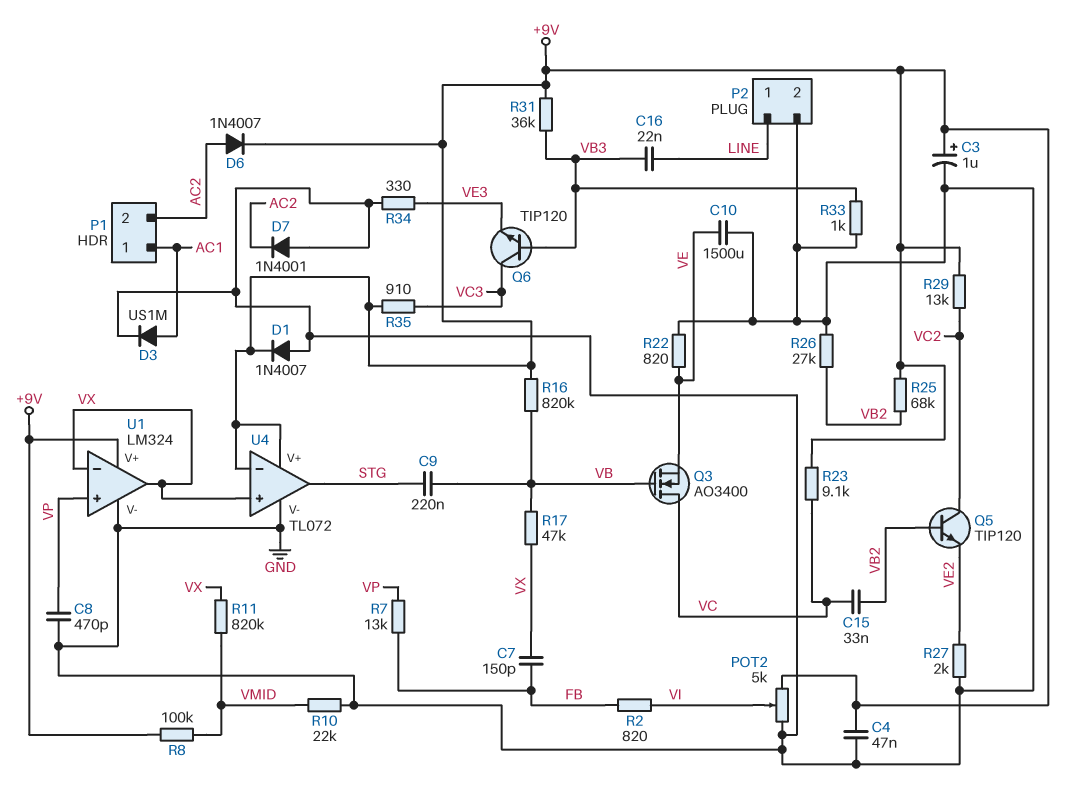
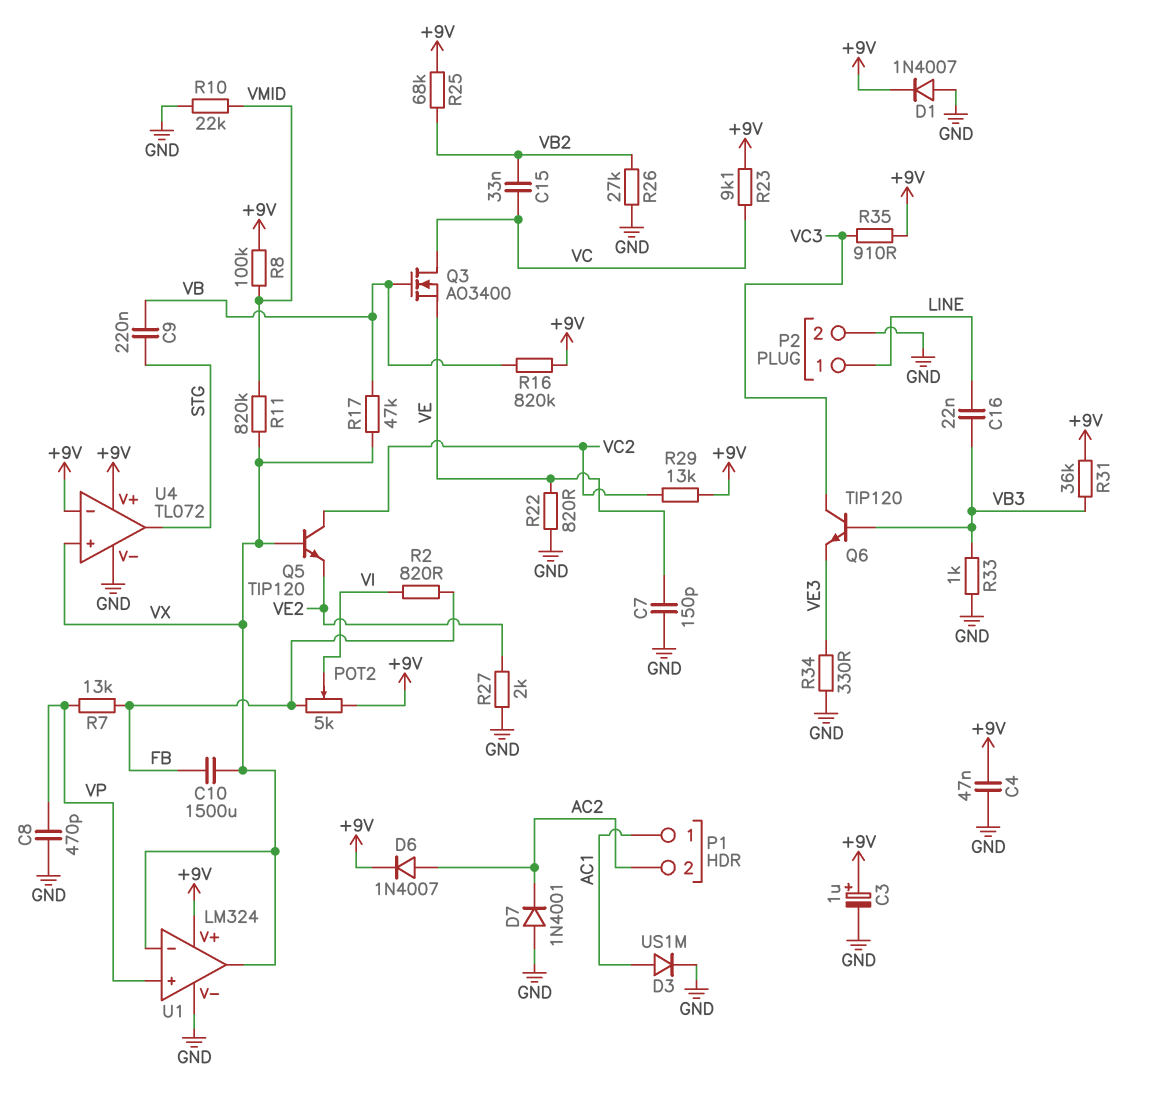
C7: 150pF (FB, VX) -> 150pF (GND, VE)
C10: 1500uF (GND, VE) -> 1500uF (FB, VX)
POT2: 5k (+9V, GND, wiper VI) -> 5k (+9V, FB, wiper VI)
Q5: NPN TIP120 (B VB2, C VC2, E VE2) -> NPN TIP120 (B VX, C VC2, E VE2)

